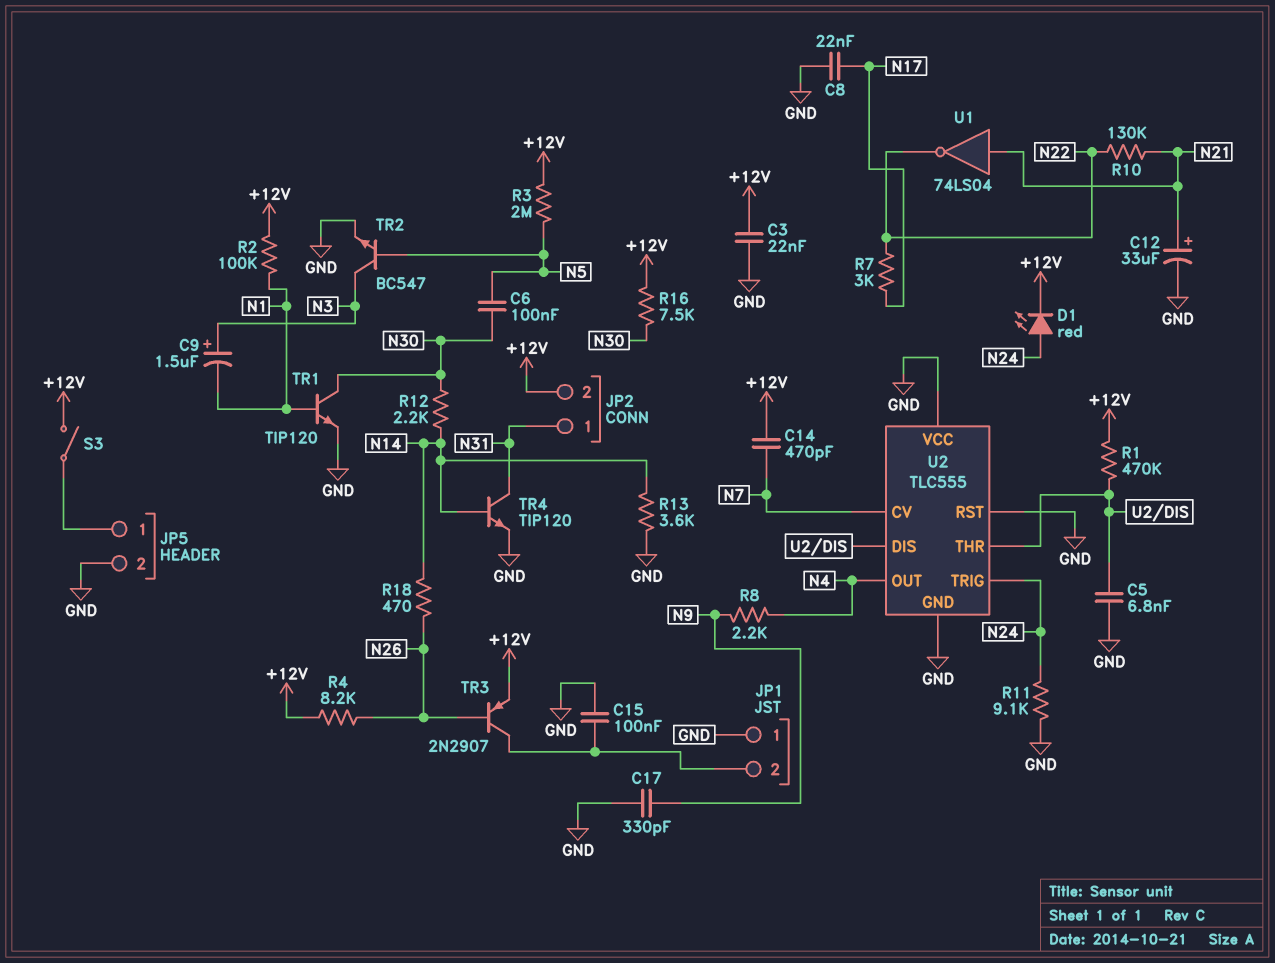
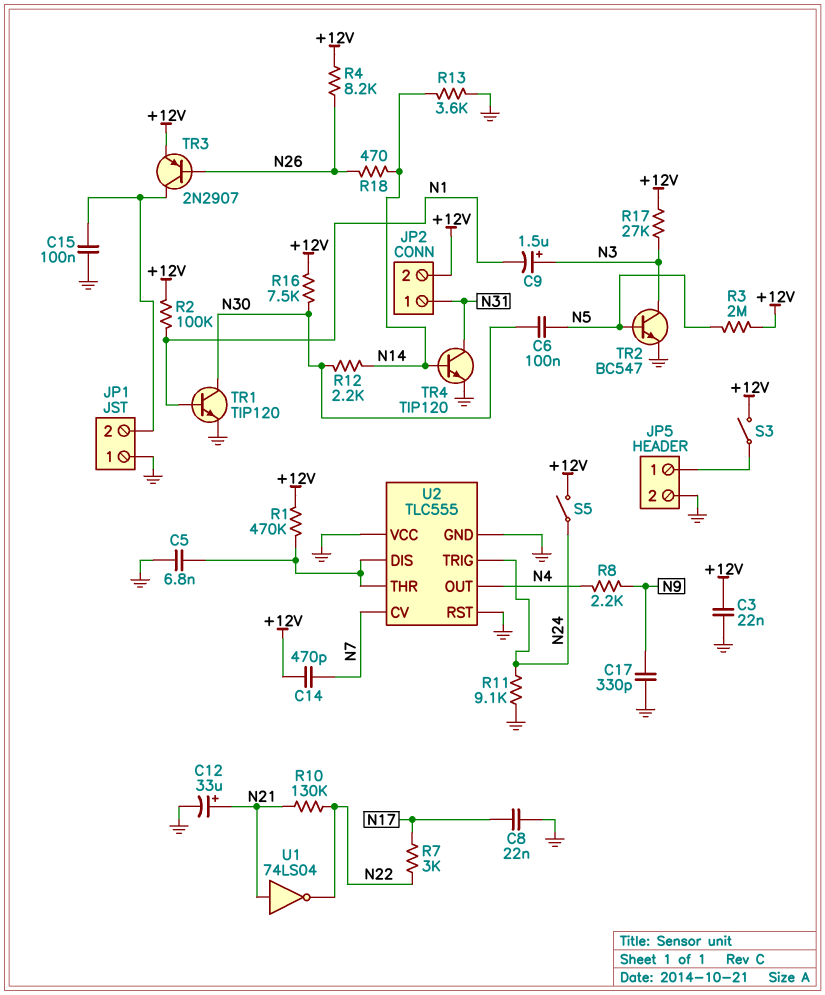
D1: LED red (A N24, K +12V) -> none
R17: none -> 27k (+12V, N3)
S5: none -> switch (+12V, N24)

